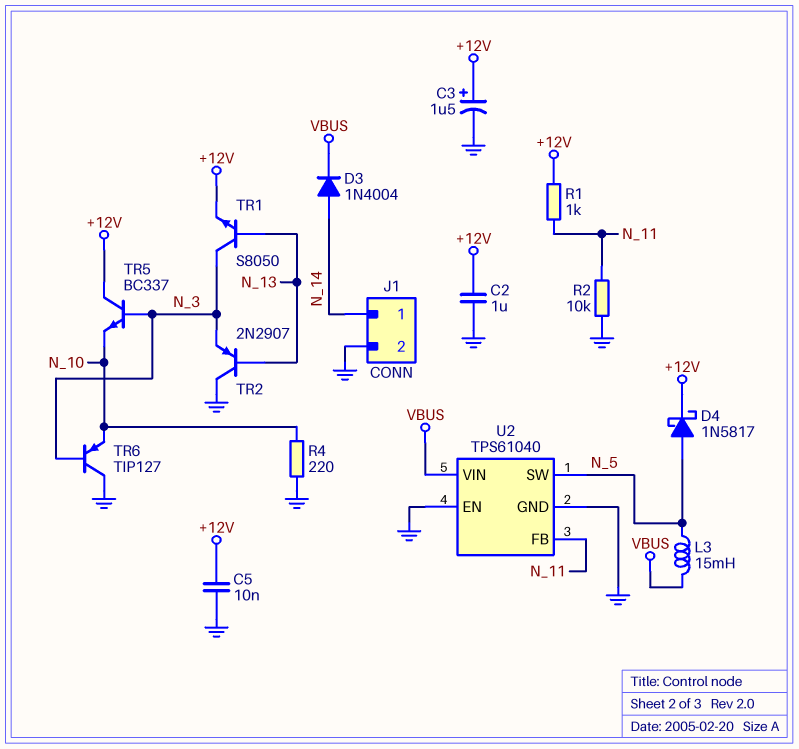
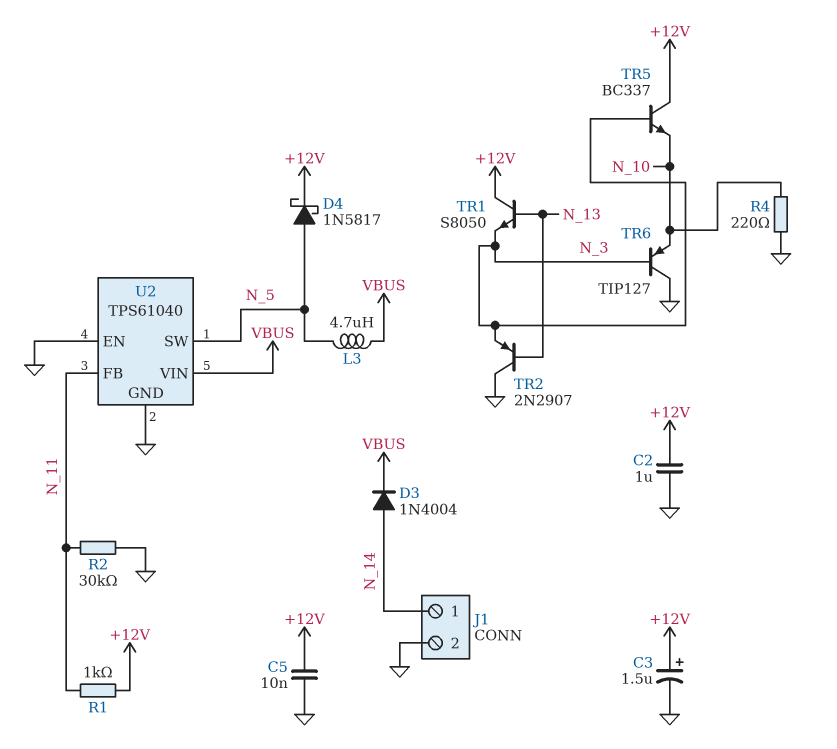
L3: 15mH (N_5, VBUS) -> 4.7uH (N_5, VBUS)
R2: 10k (GND, N_11) -> 30k (GND, N_11)
TR1: NPN S8050 (B N_13, C N_3, E +12V) -> NPN S8050 (B N_13, C +12V, E N_3)

